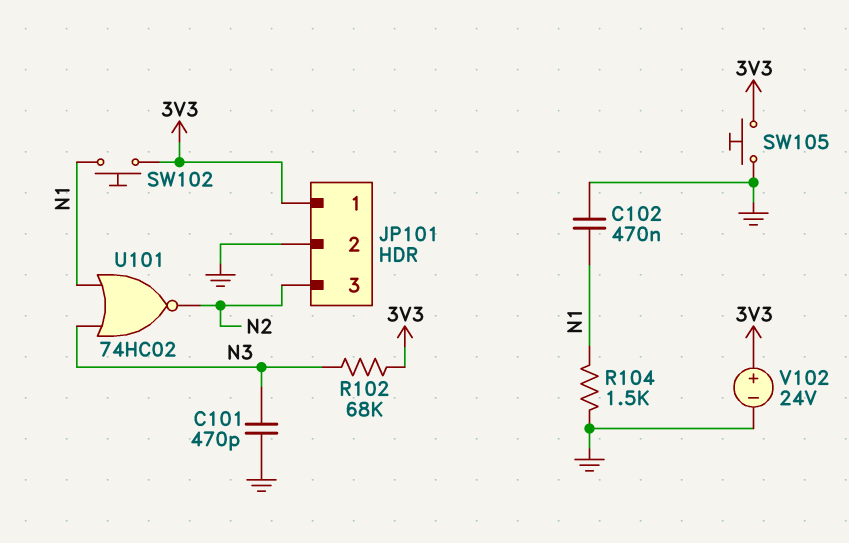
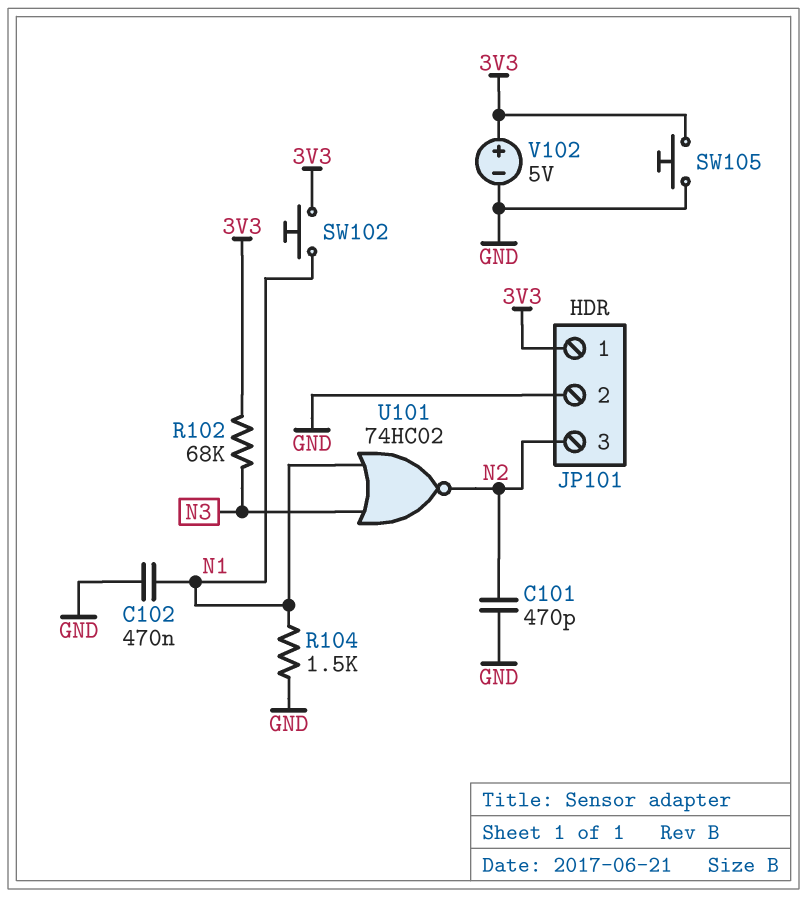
C101: 470pF (GND, N3) -> 470pF (GND, N2)
V102: 24V (plus 3V3, minus GND) -> 5V (plus 3V3, minus GND)

